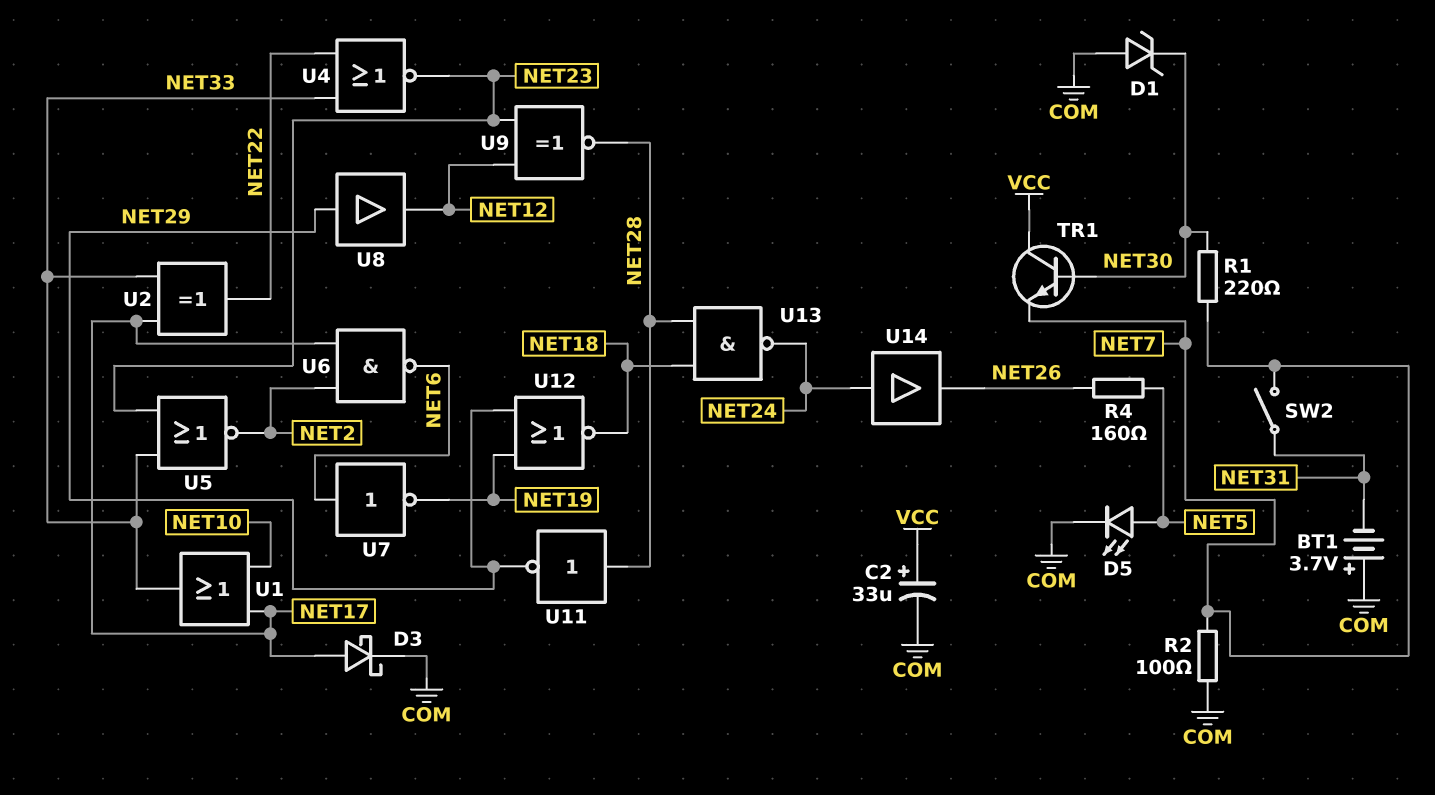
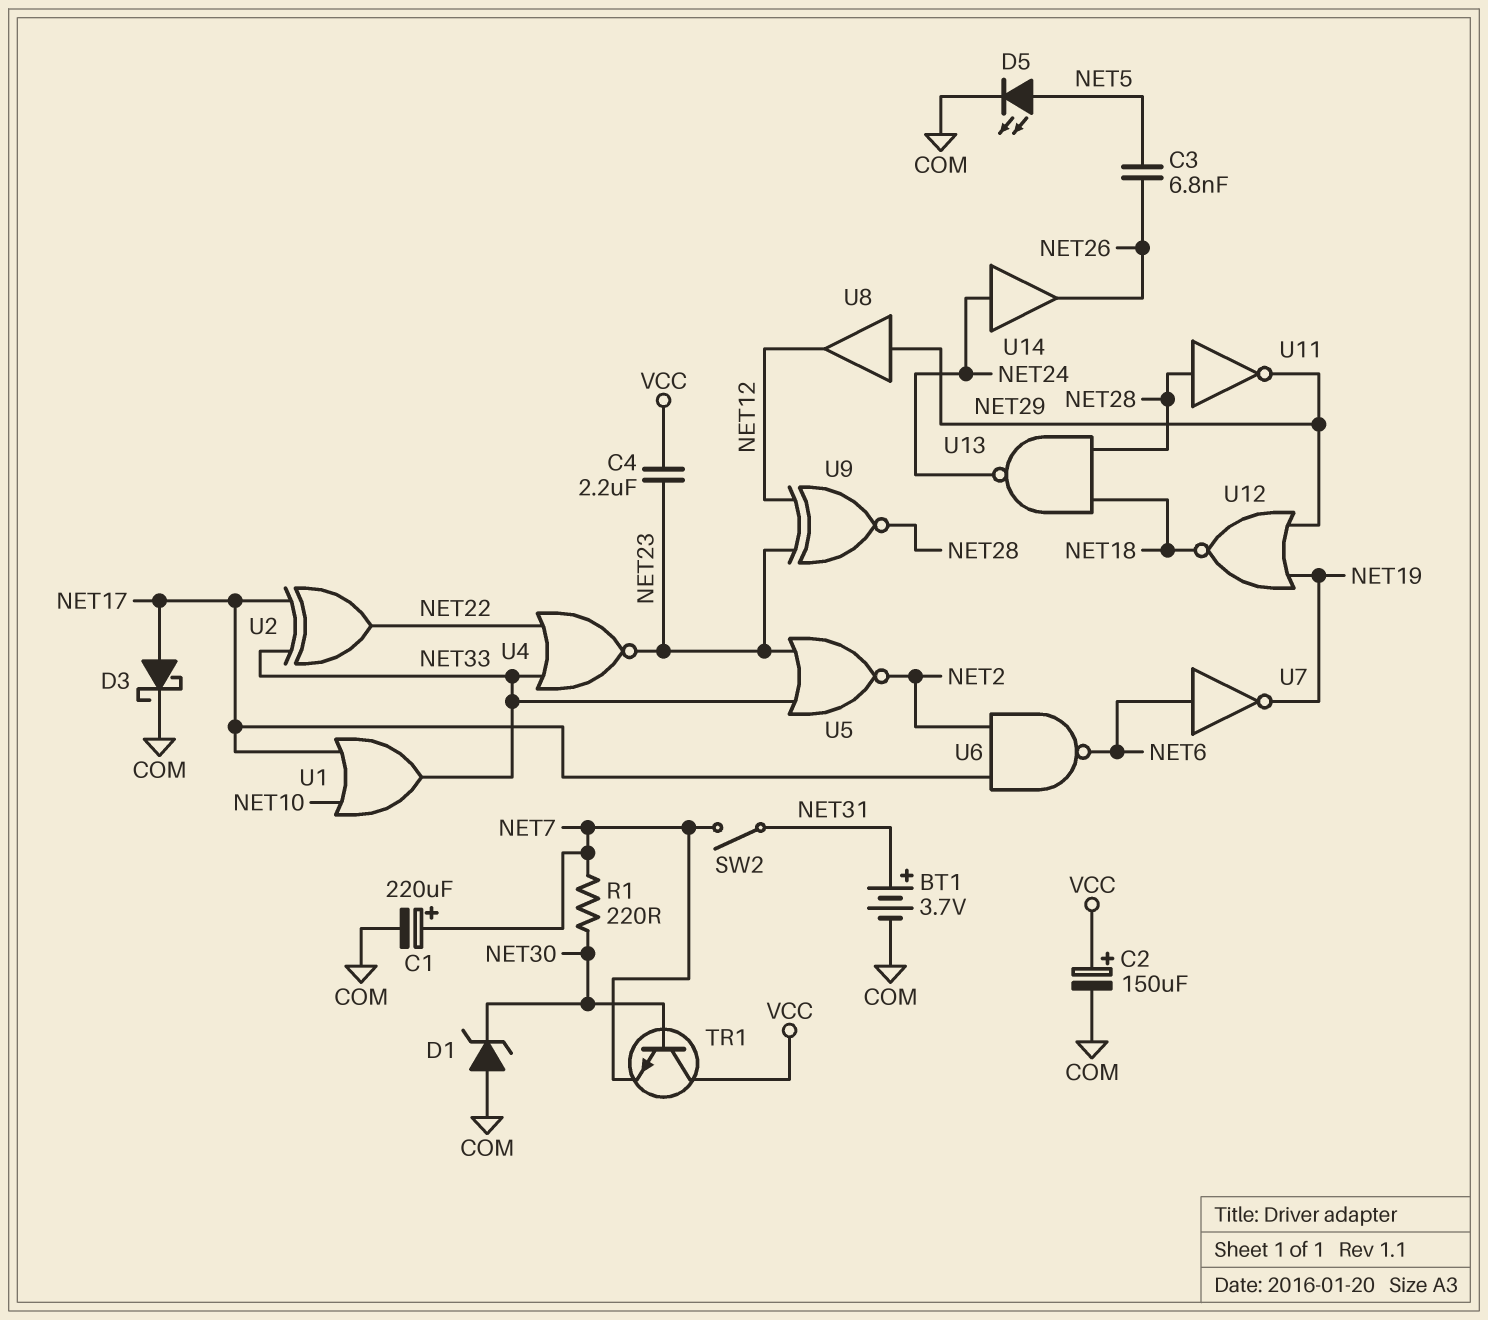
BT1: 3.7V (plus COM, minus NET31) -> 3.7V (plus NET31, minus COM)
C1: none -> 220uF (plus NET7, minus COM)
C2: 33uF (plus VCC, minus COM) -> 150uF (plus VCC, minus COM)
C3: none -> 6.8nF (NET5, NET26)
C4: none -> 2.2uF (NET23, VCC)
R2: 100 (COM, NET7) -> none
R4: 160 (NET5, NET26) -> none

